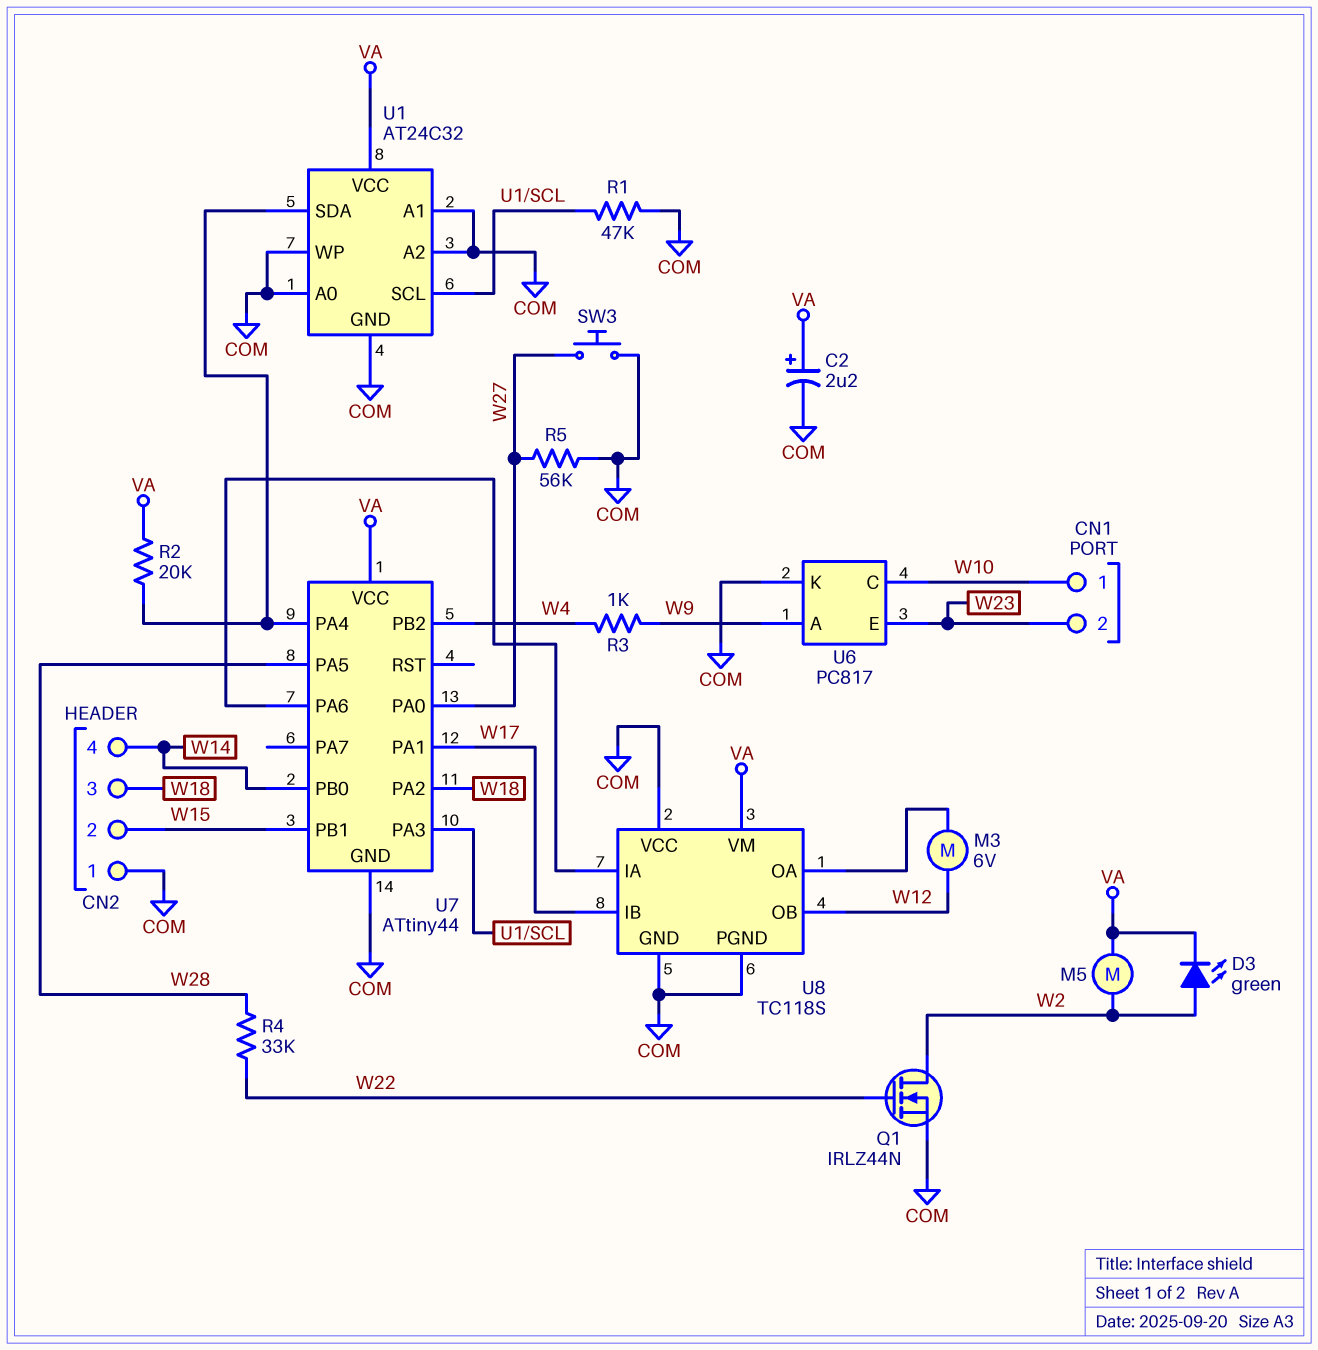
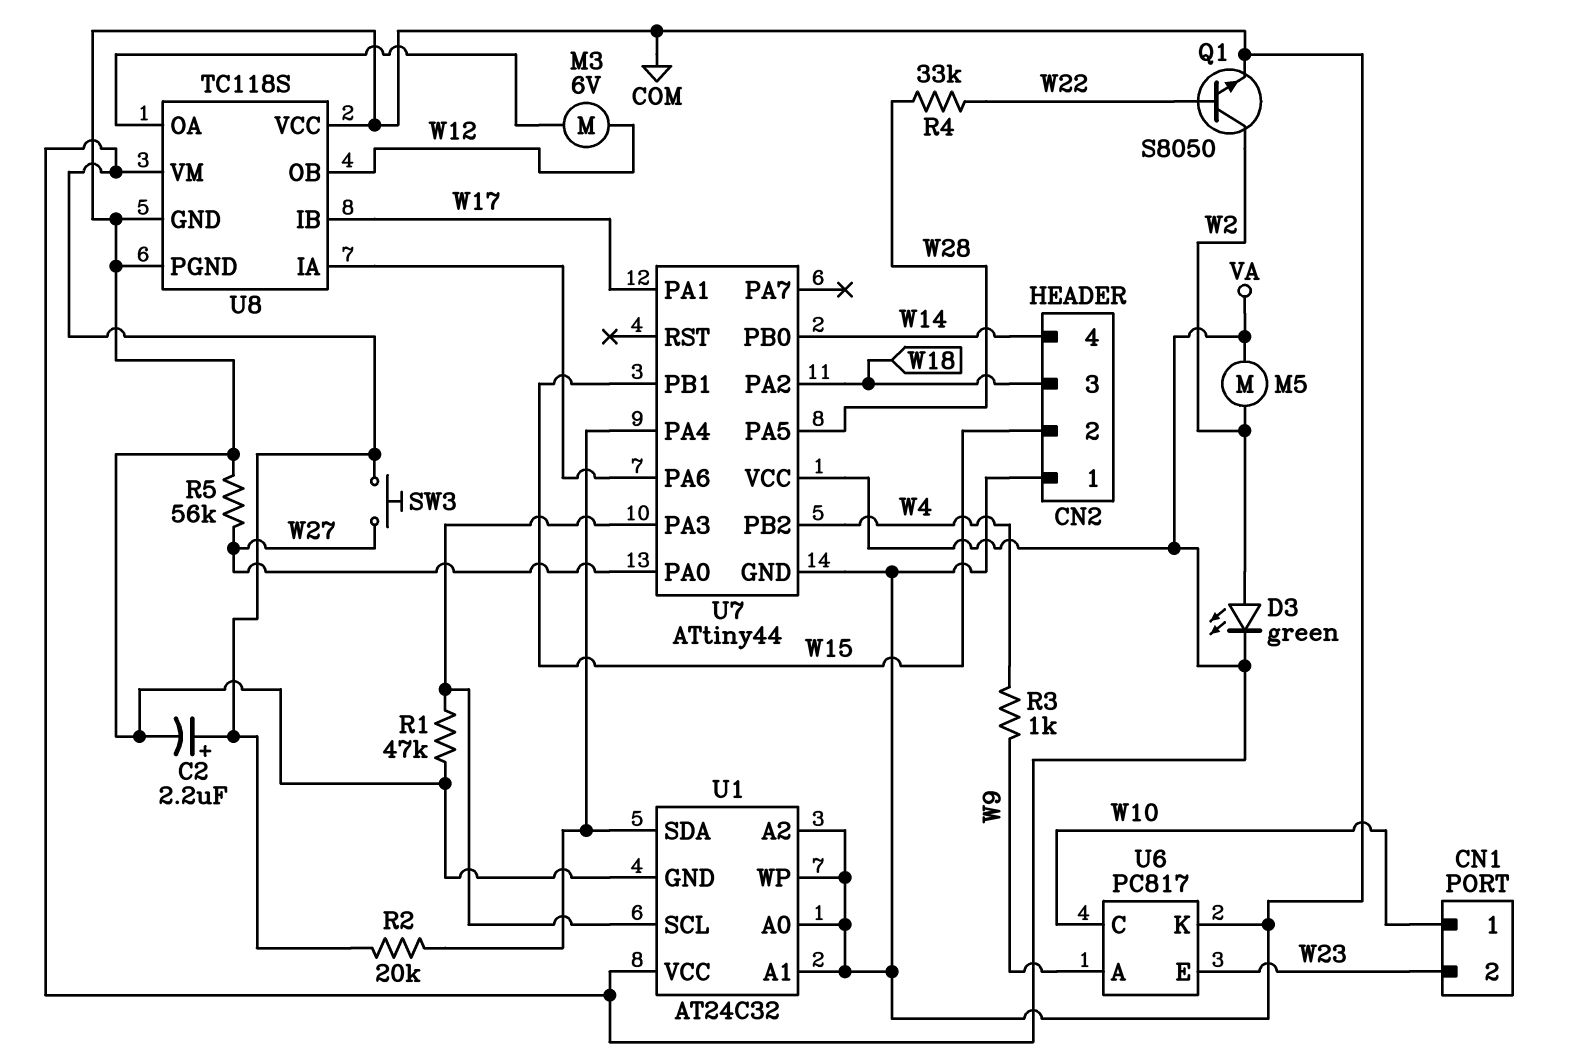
Q1: NMOS IRLZ44N (G W22, D W2, S COM) -> NPN S8050 (B W22, C W2, E COM)
SW3: button (COM, W27) -> button (VA, W27)

